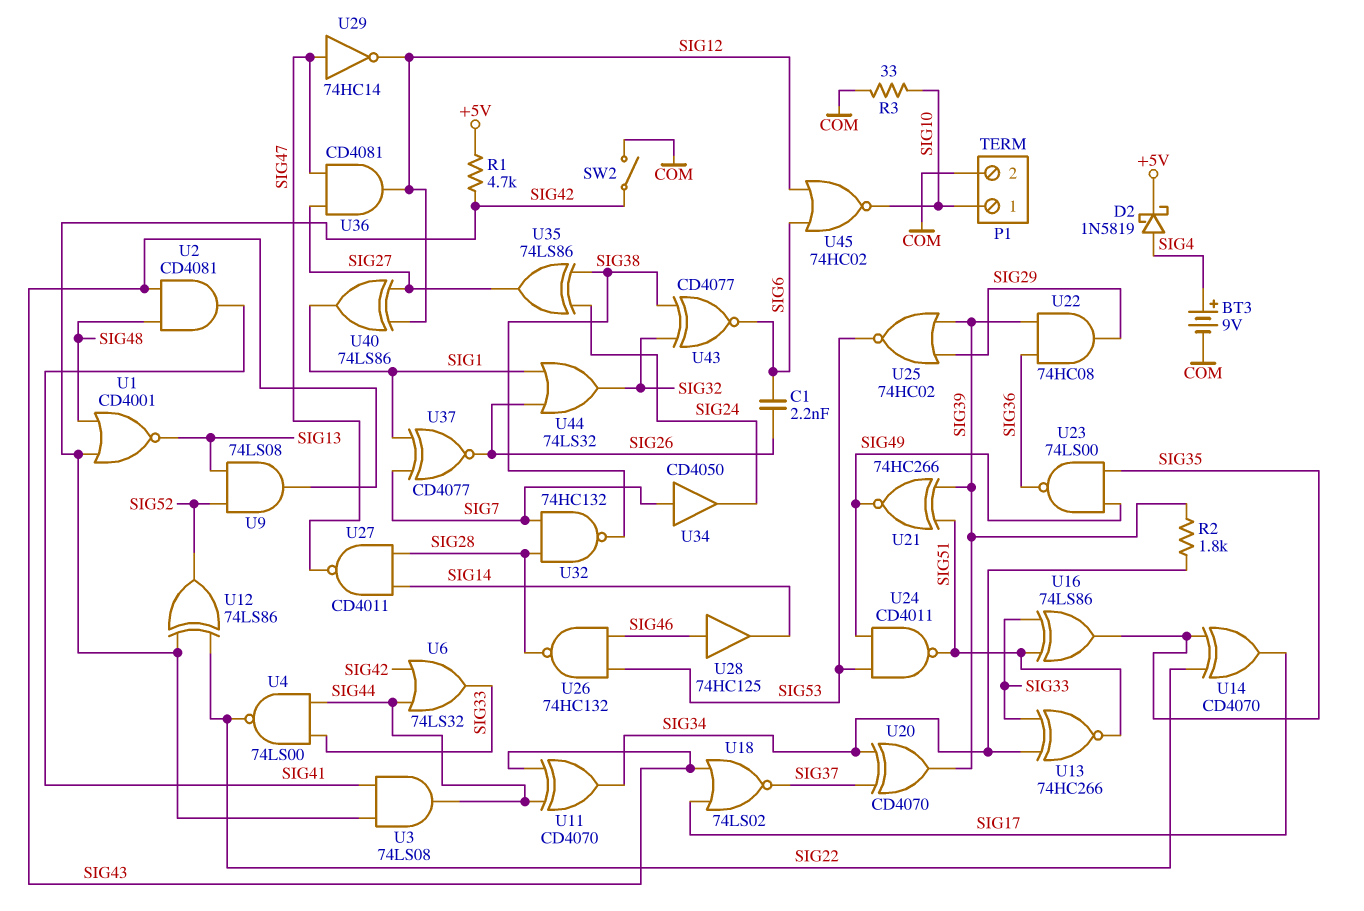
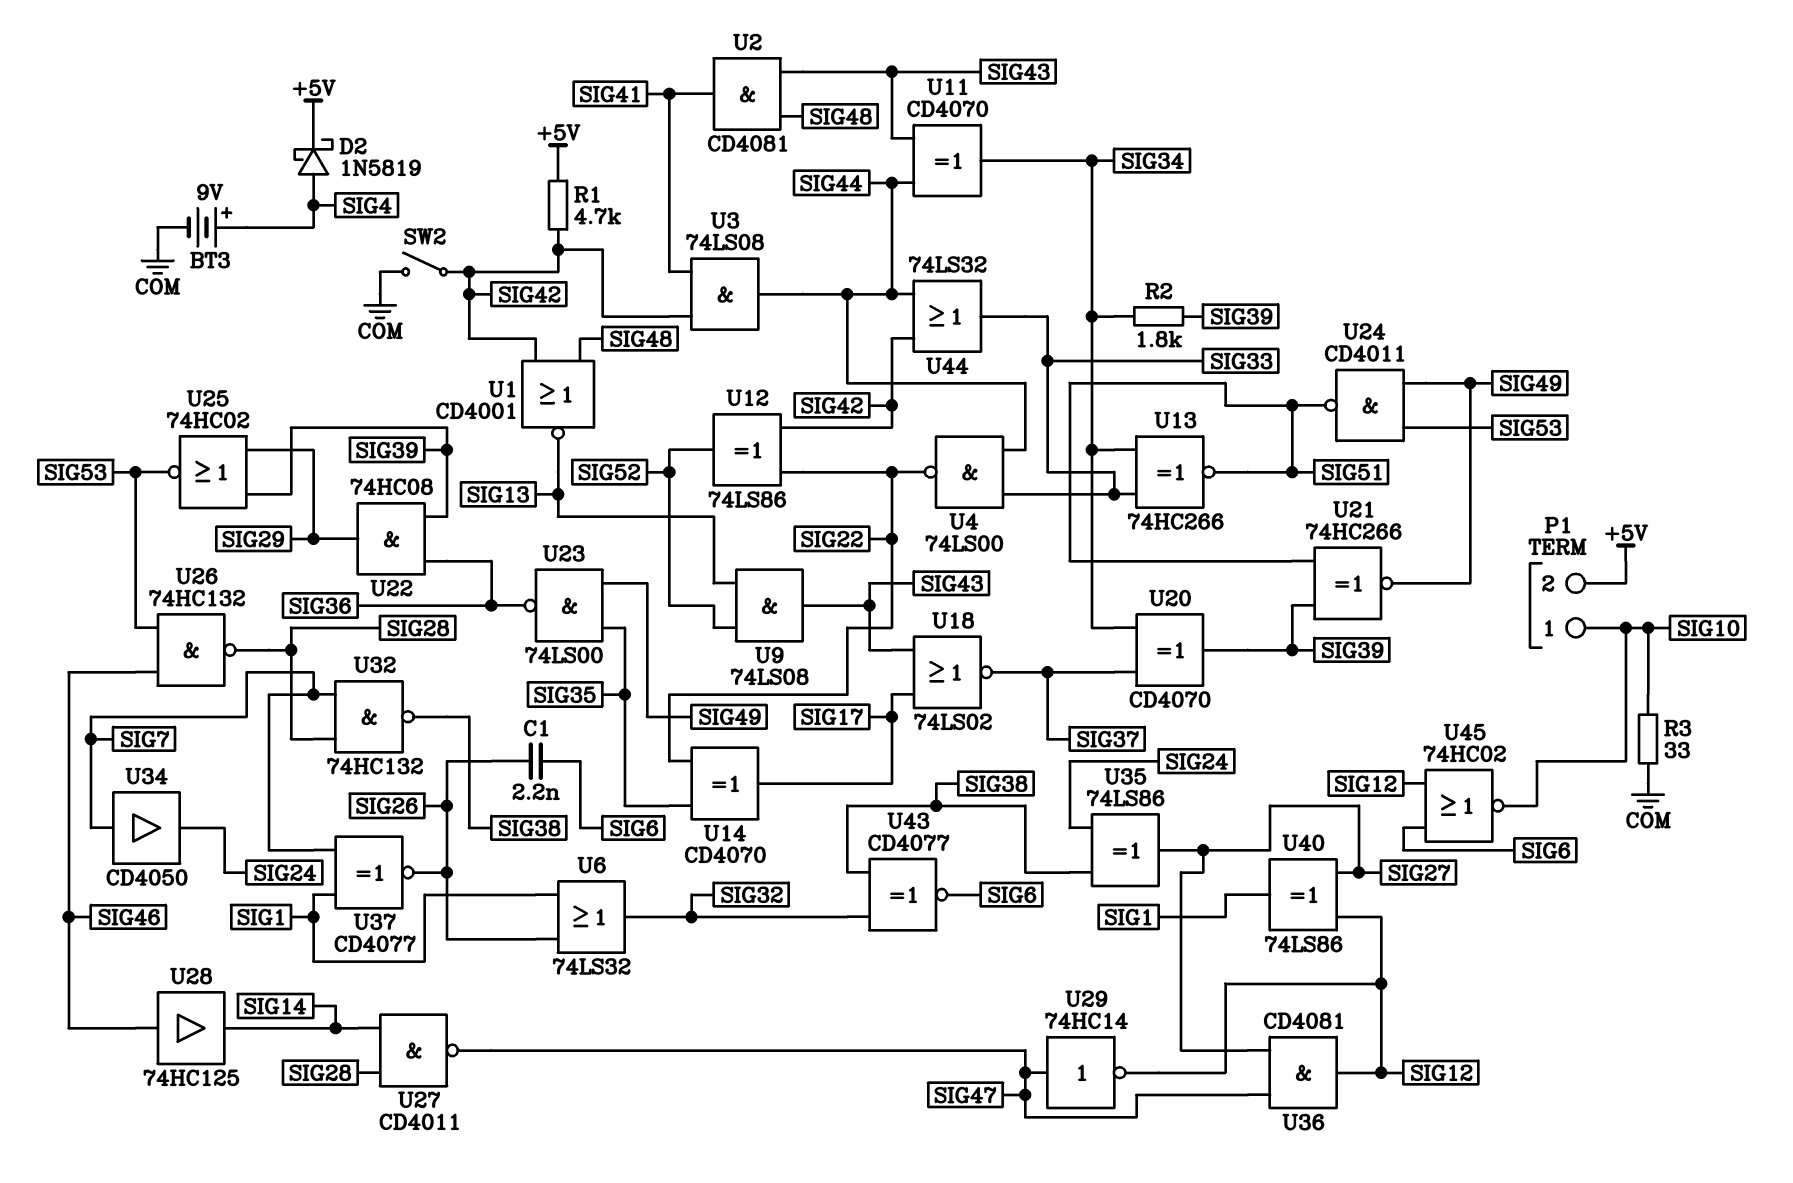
P1 pin 2: COM -> +5V
U6: OR 74LS32 (in SIG42, in SIG44, out SIG33) -> OR 74LS32 (in SIG1, in SIG26, out SIG32)
U16: XOR 74LS86 (in SIG33, in SIG51, out SIG35) -> none
U44: OR 74LS32 (in SIG1, in SIG26, out SIG32) -> OR 74LS32 (in SIG42, in SIG44, out SIG33)

